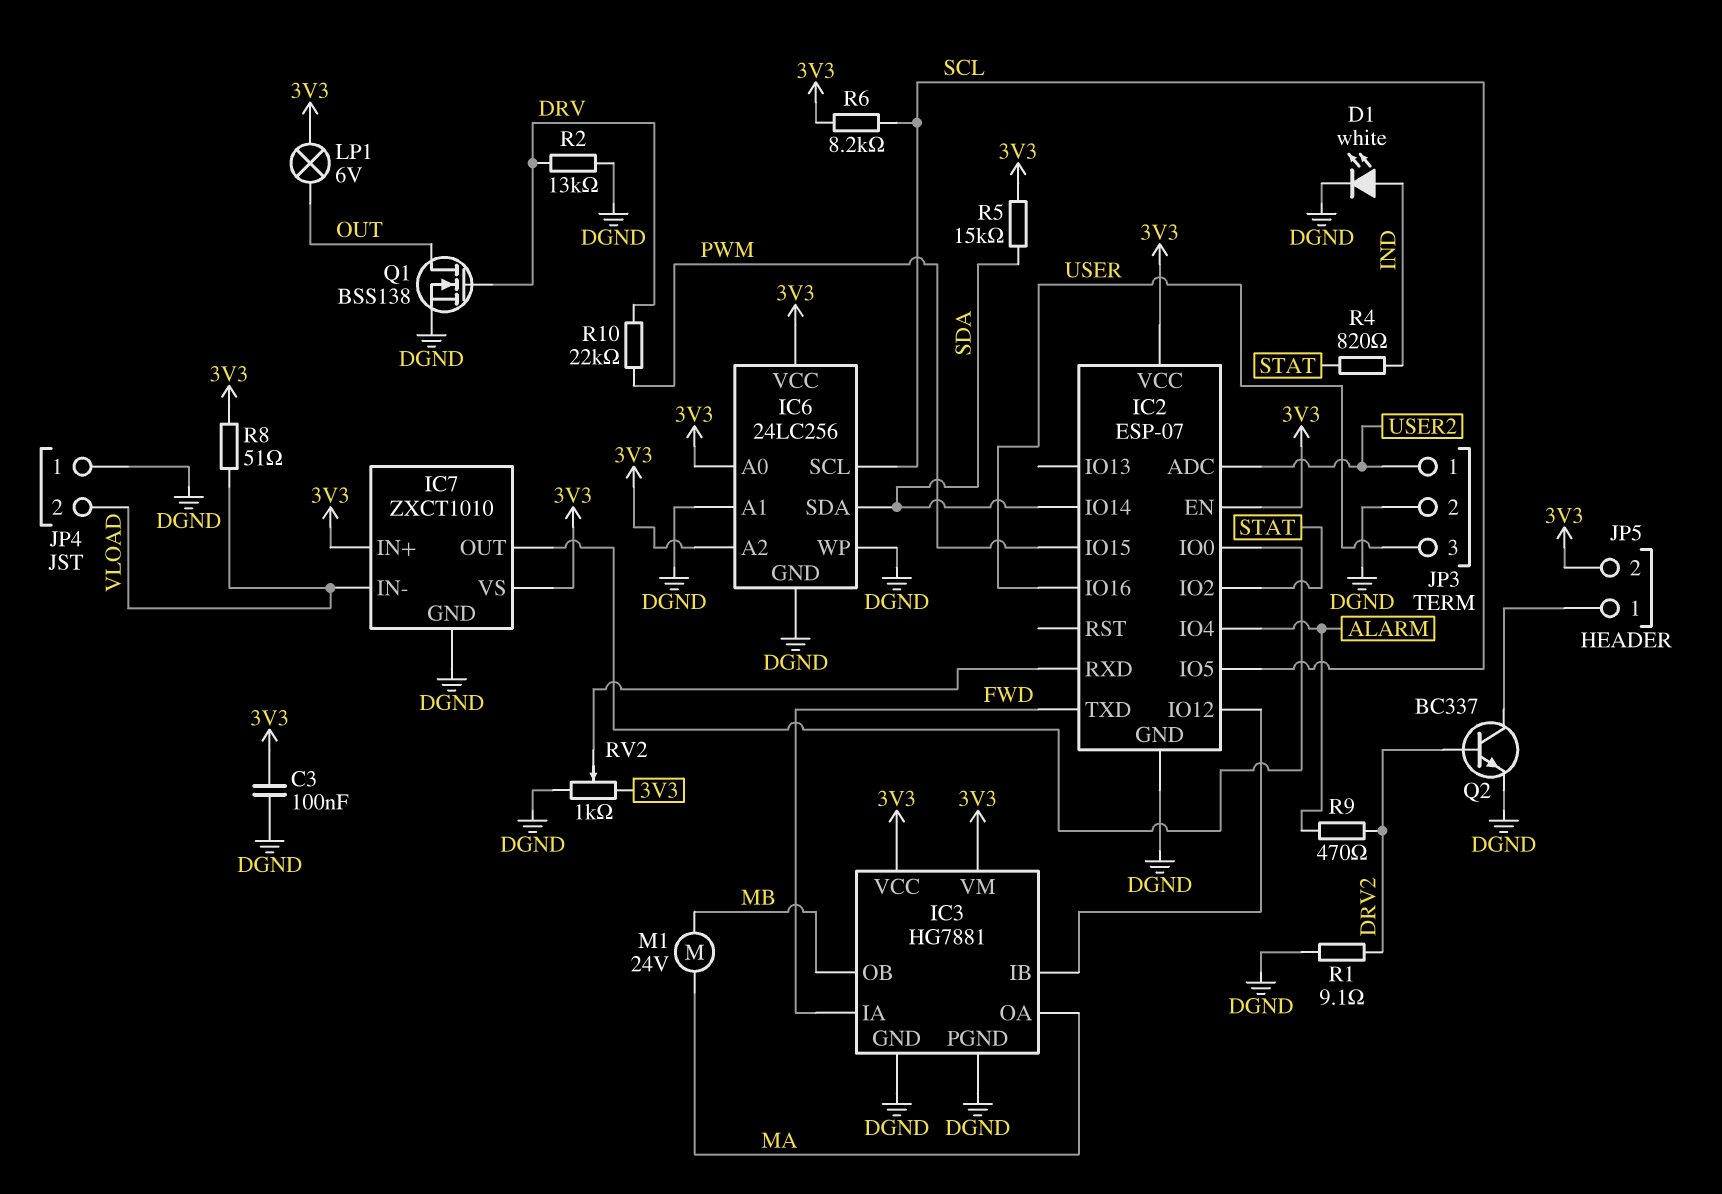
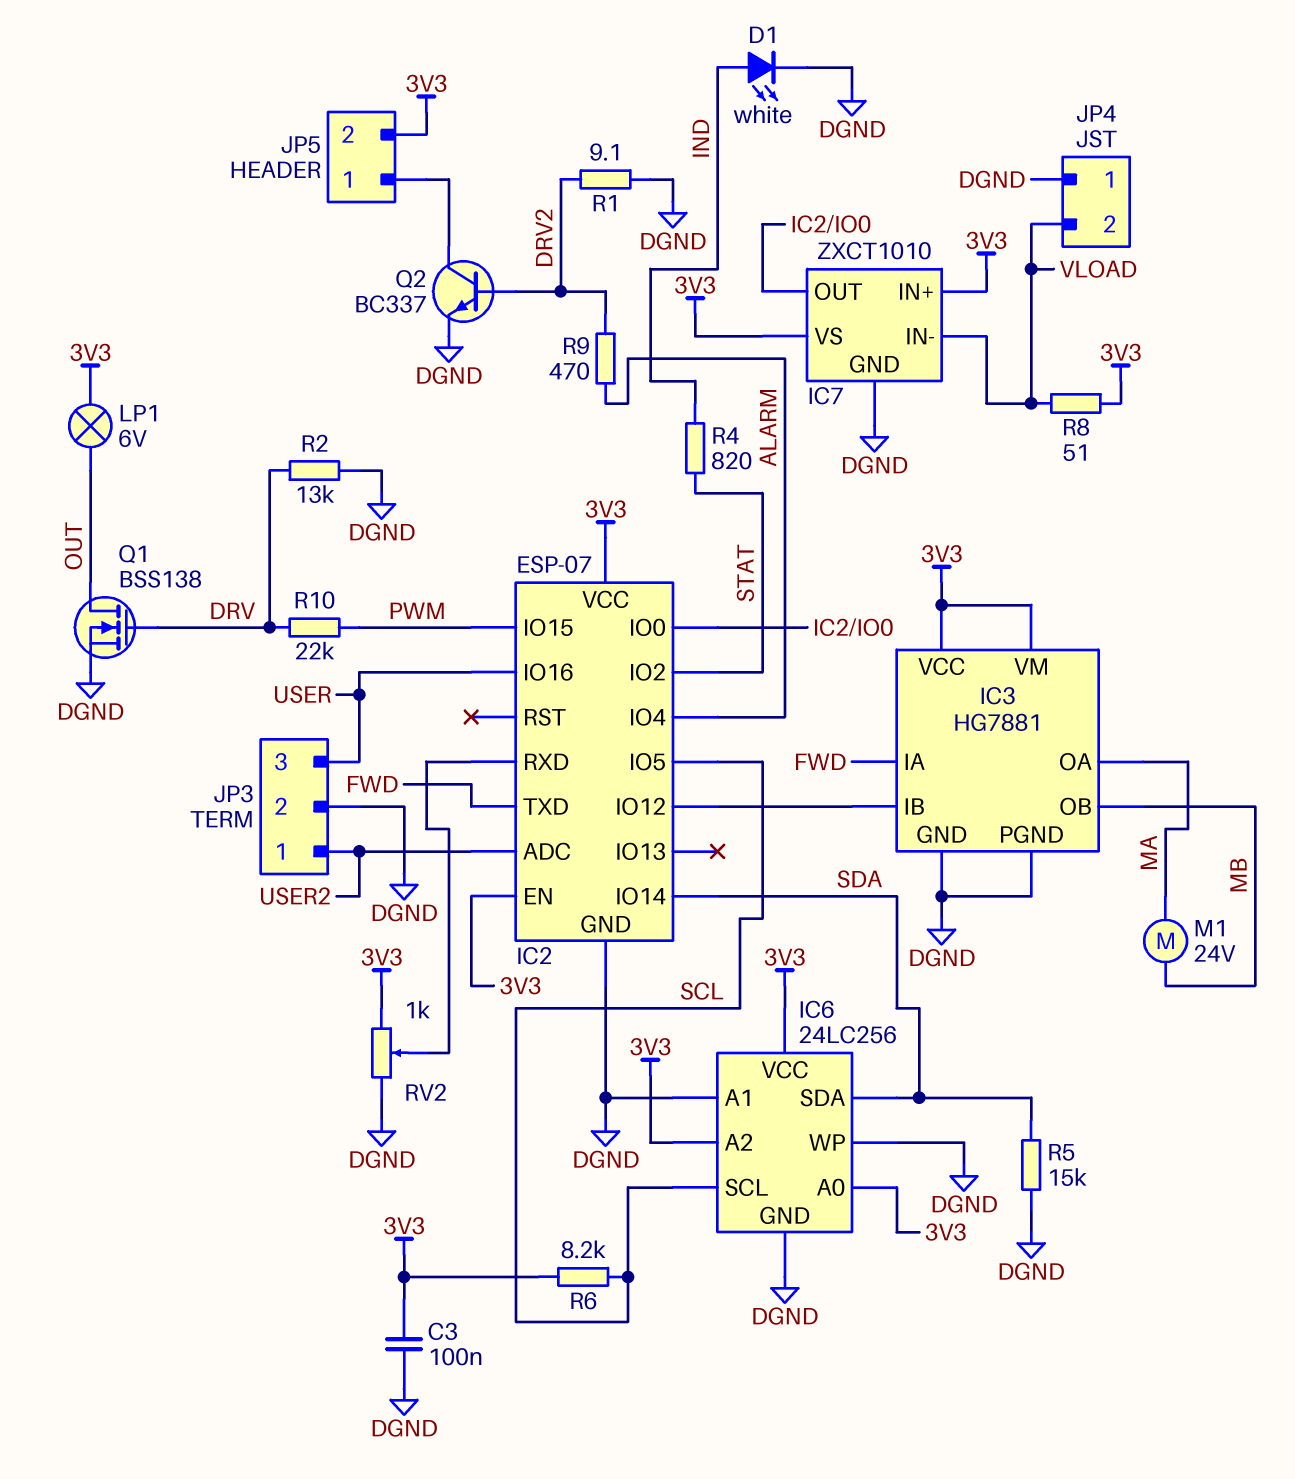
R5: 15k (3V3, SDA) -> 15k (DGND, SDA)

